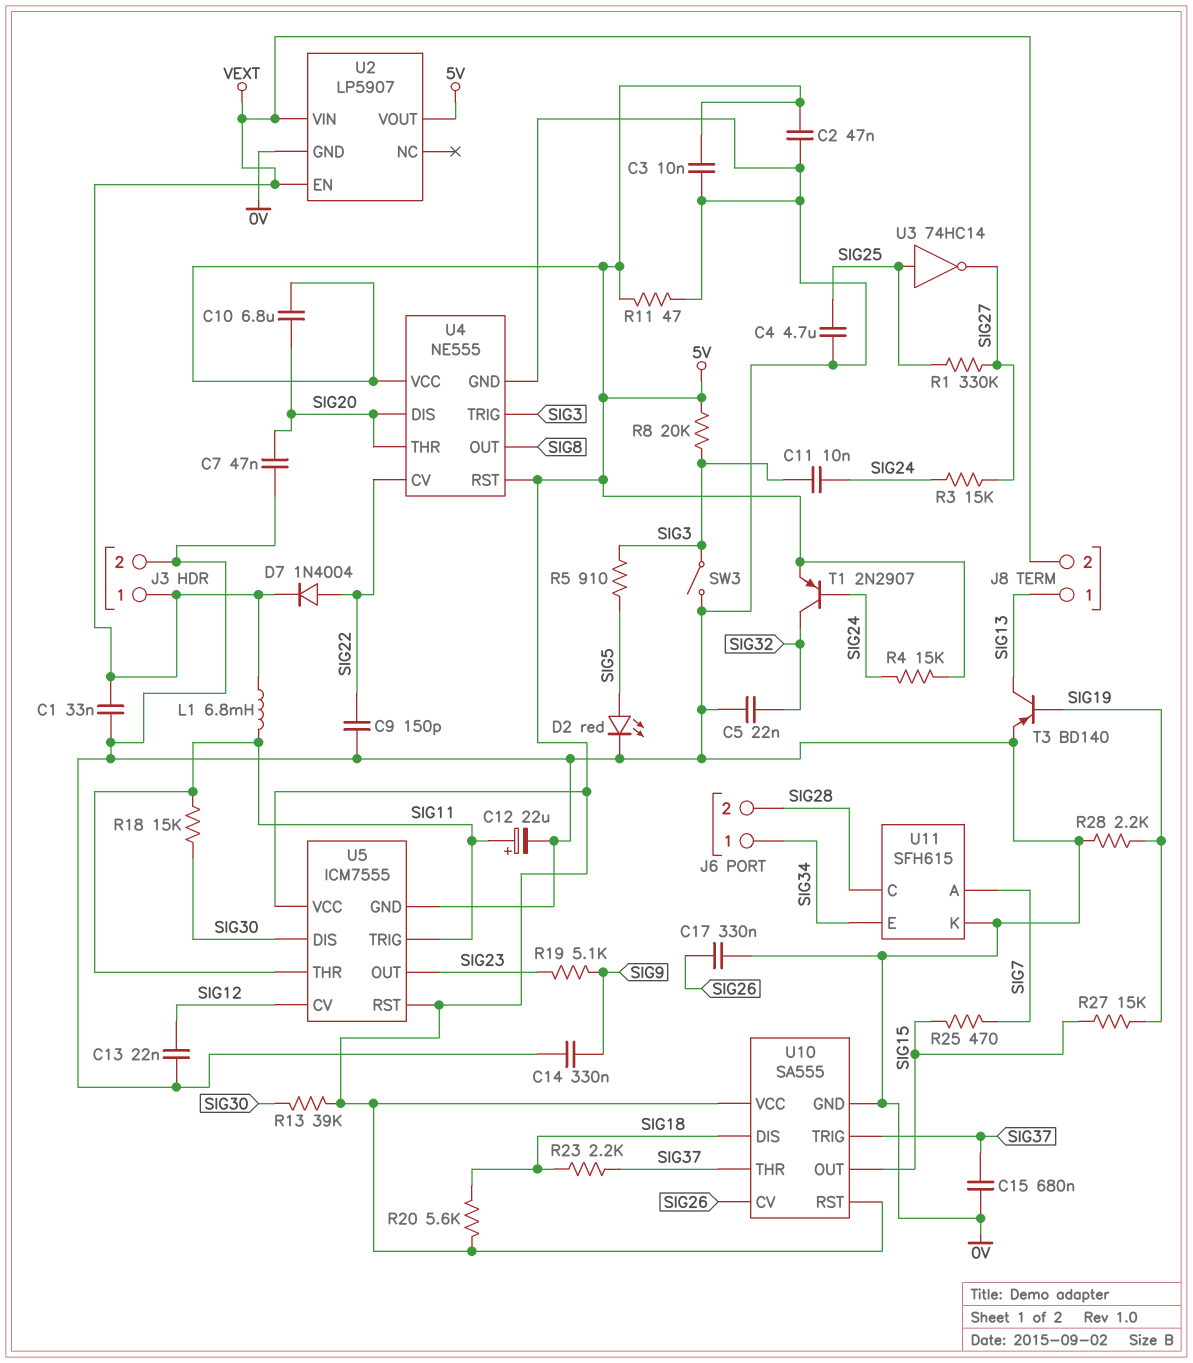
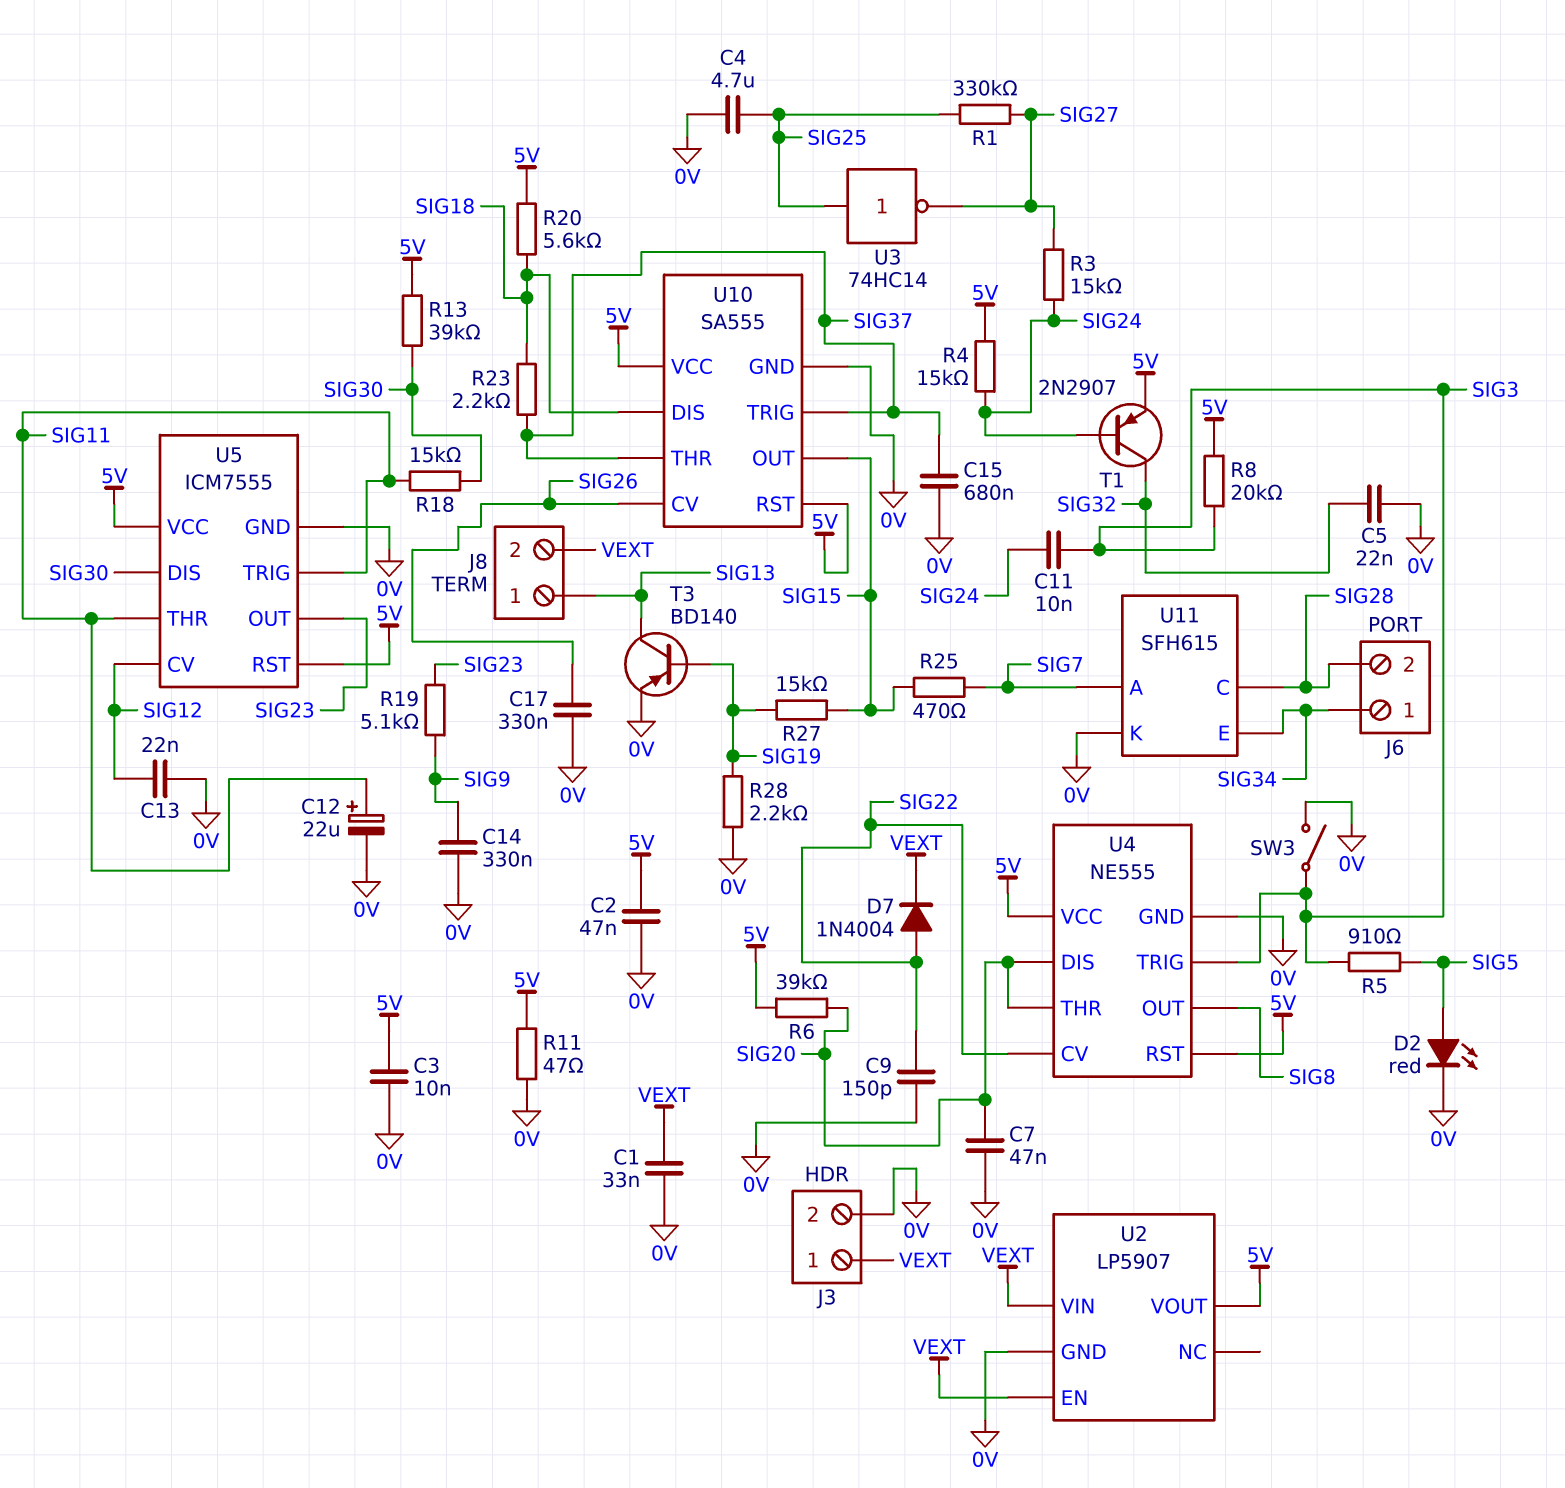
C10: 6.8uF (5V, SIG20) -> none
L1: 6.8mH (SIG11, VEXT) -> none
R6: none -> 39k (5V, SIG20)

